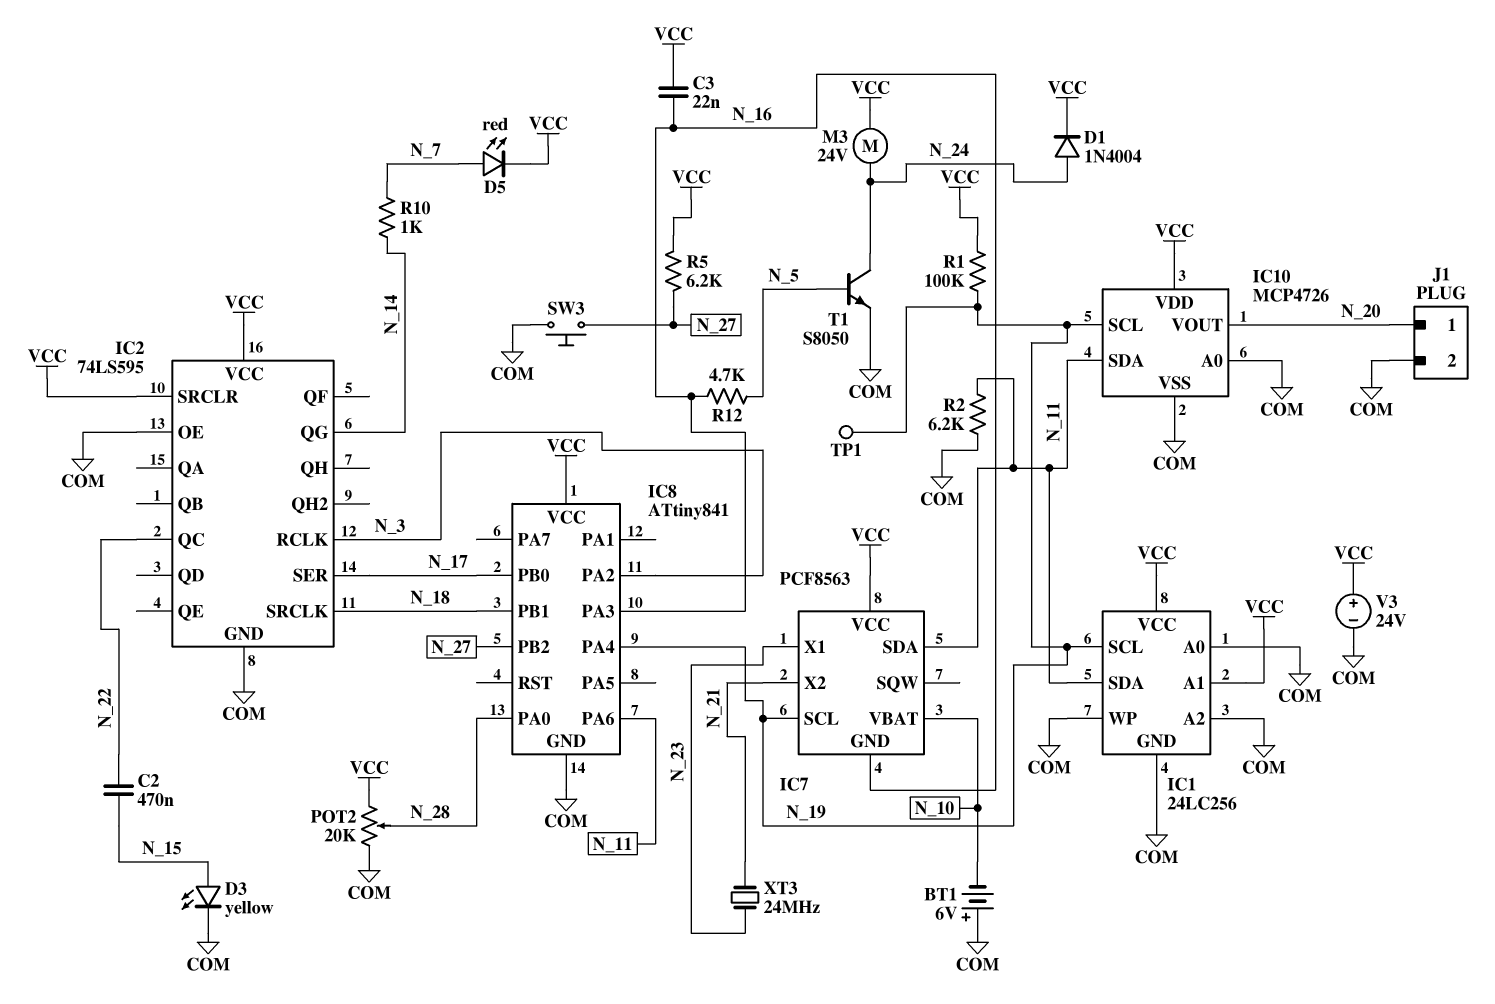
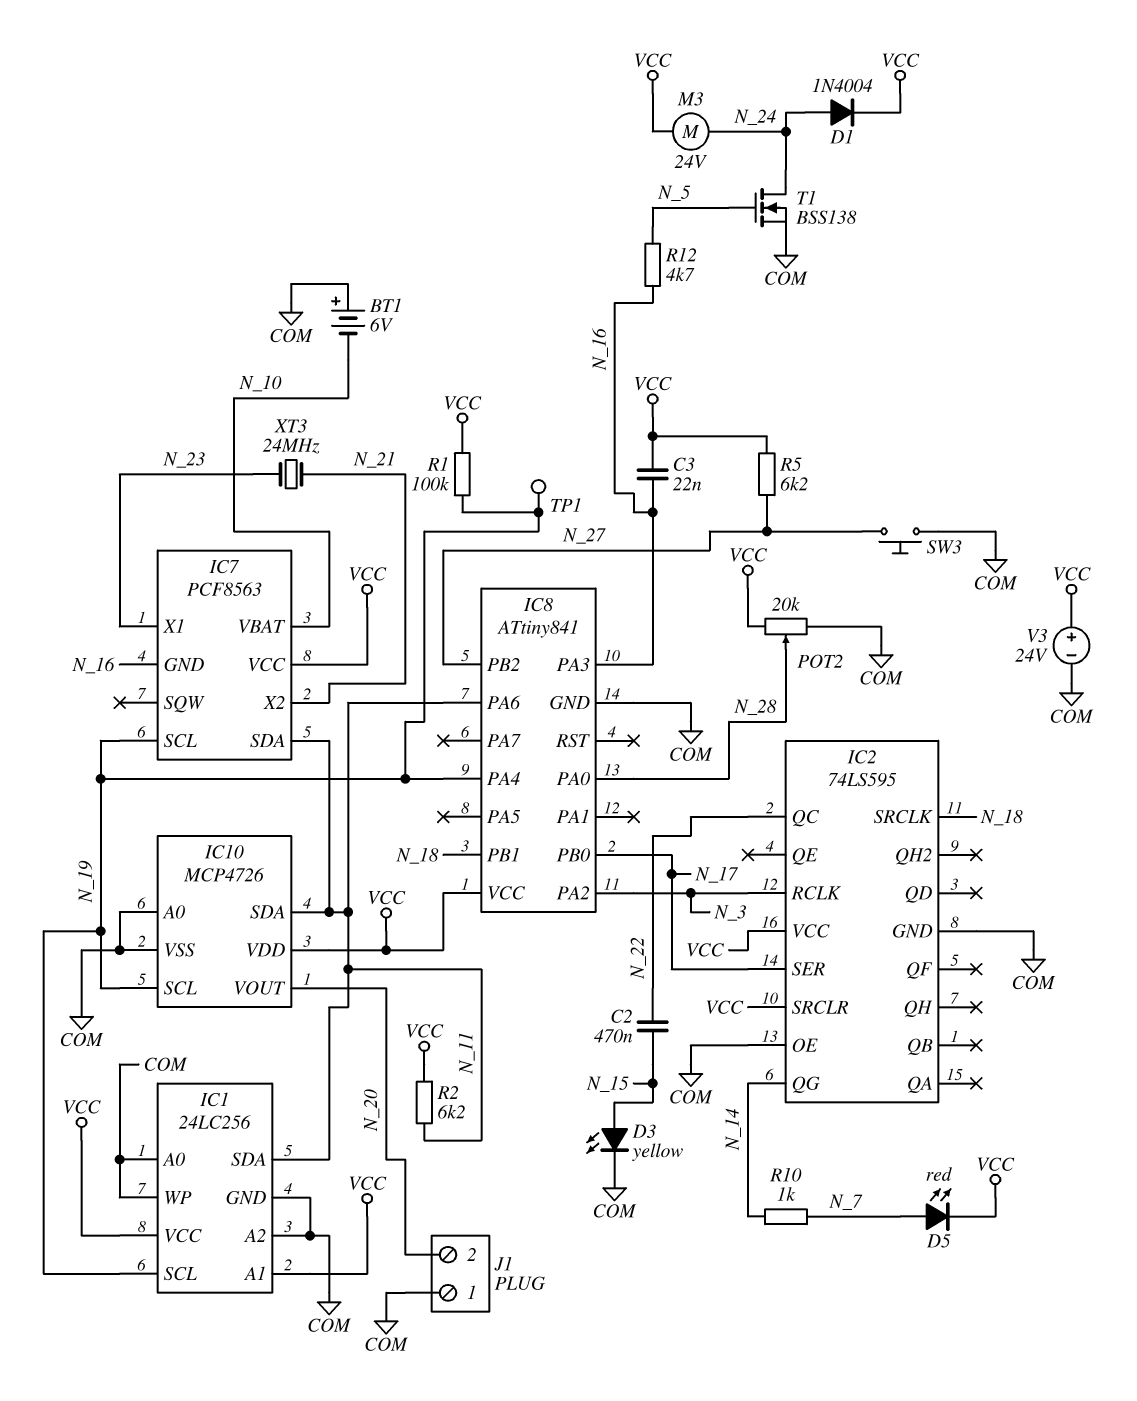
J1 pin 1: N_20 -> COM
J1 pin 2: COM -> N_20
R2: 6.2k (COM, N_11) -> 6.2k (N_11, VCC)
T1: NPN S8050 (B N_5, C N_24, E COM) -> NMOS BSS138 (G N_5, D N_24, S COM)

